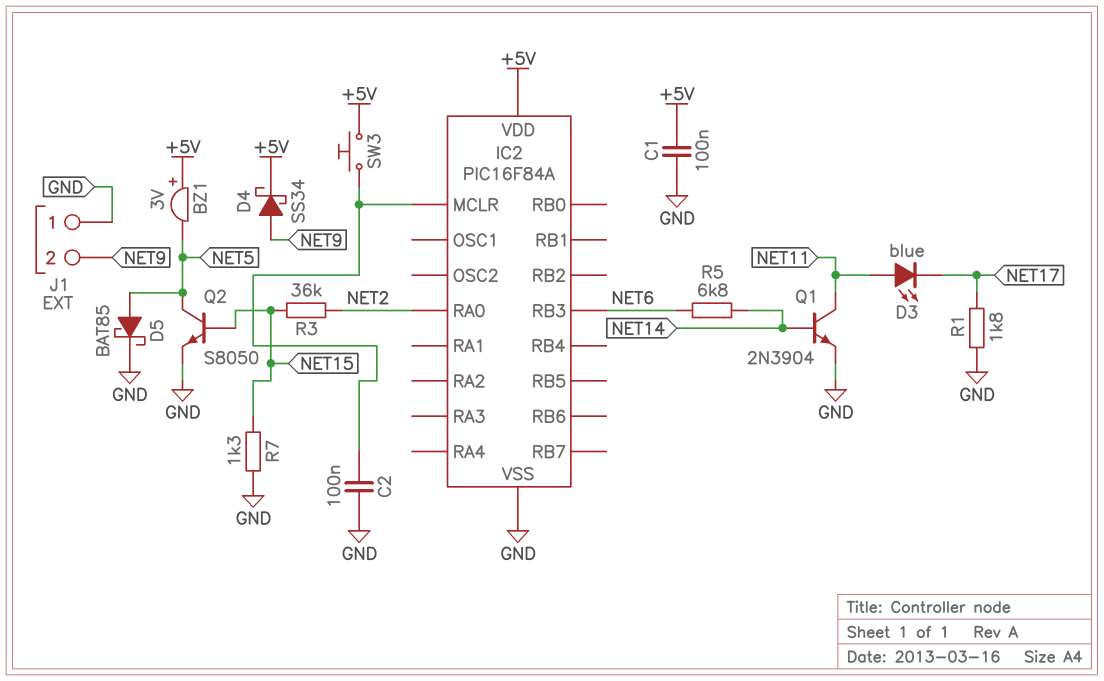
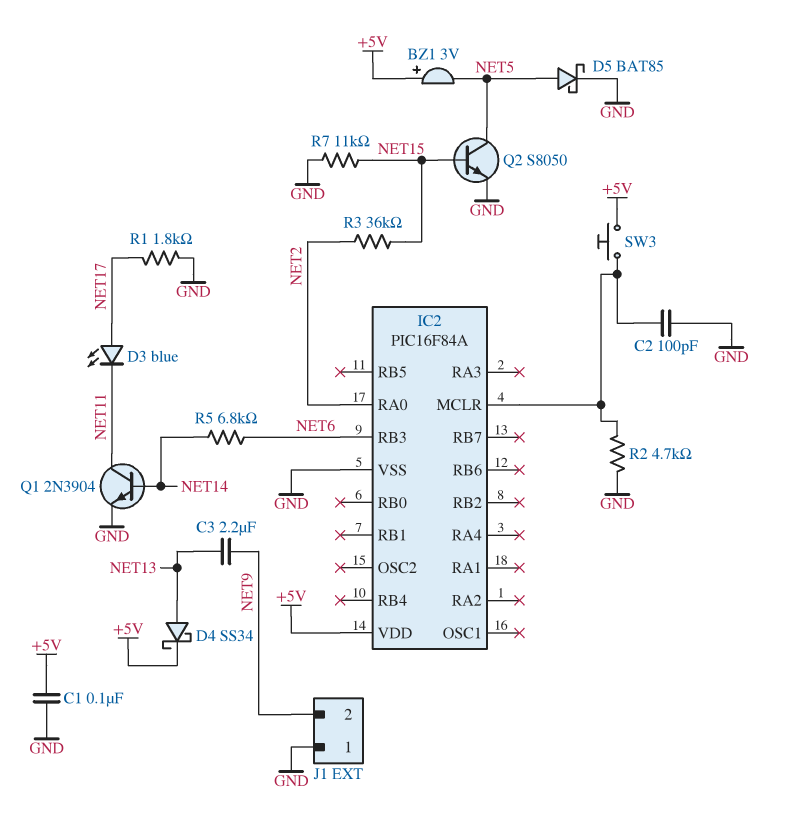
C2: 100nF (GND, IC2/MCLR) -> 100pF (GND, IC2/MCLR)
C3: none -> 2.2uF (NET9, NET13)
D3: LED blue (A NET11, K NET17) -> LED blue (A NET17, K NET11)
D4: schottky SS34 (A NET9, K +5V) -> schottky SS34 (A NET13, K +5V)
R2: none -> 4.7k (GND, IC2/MCLR)
R7: 1.3k (GND, NET15) -> 11k (GND, NET15)

